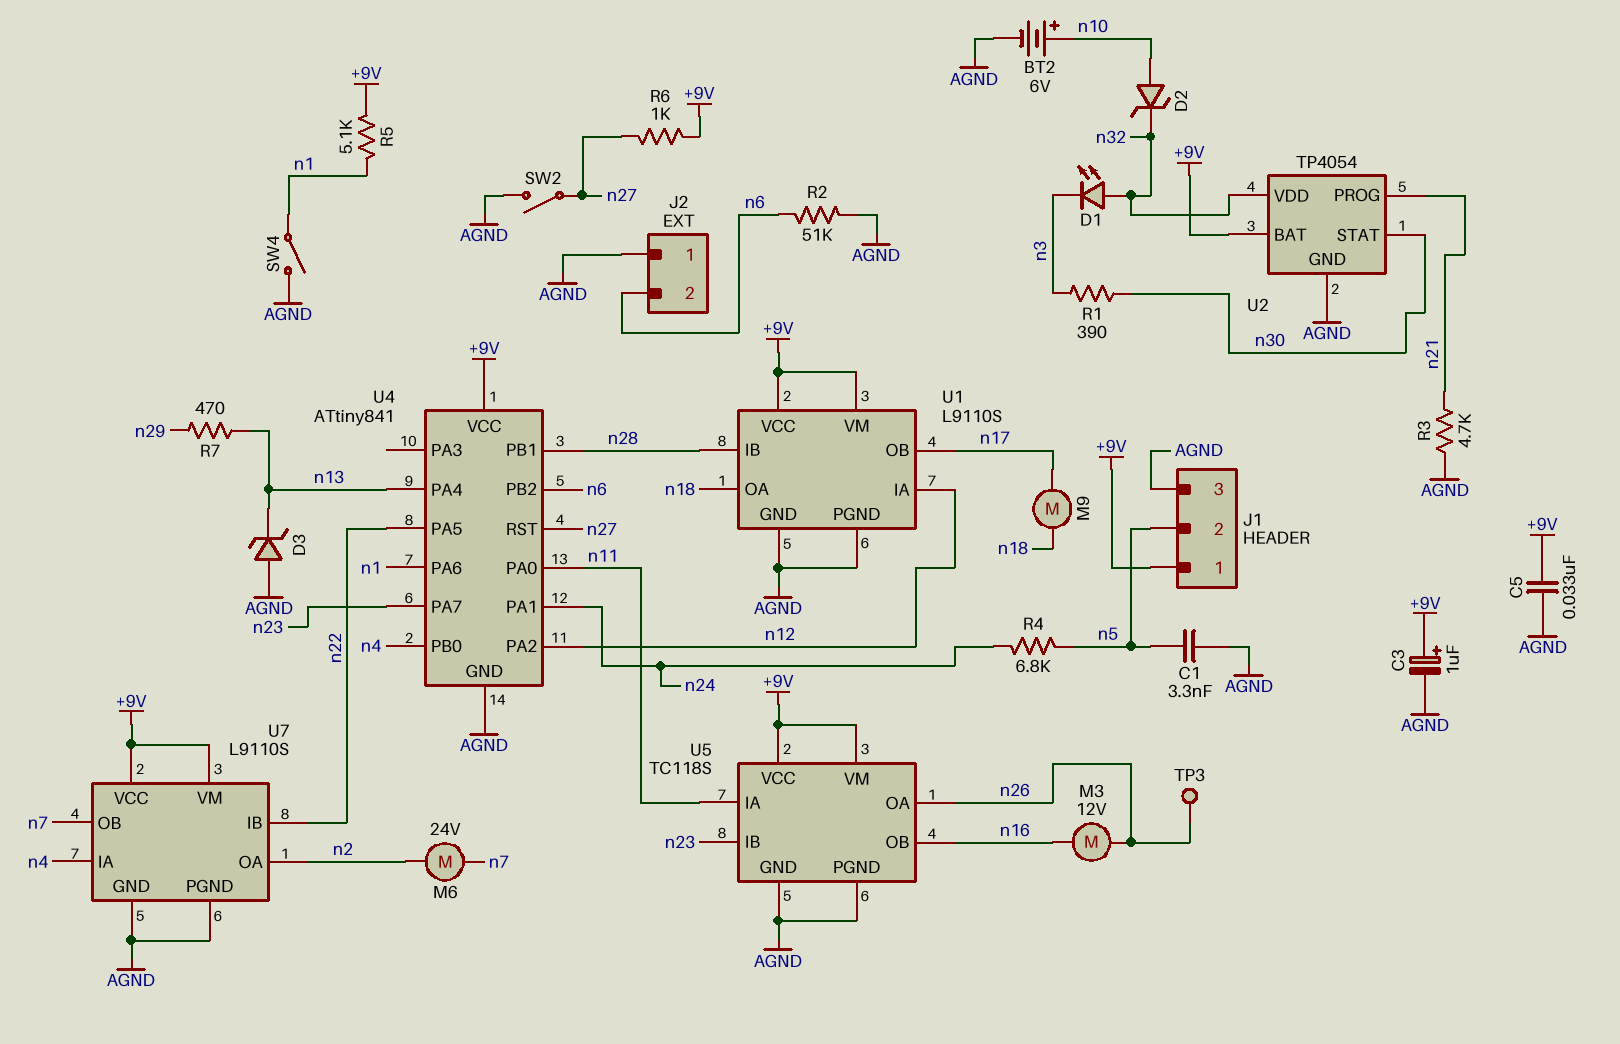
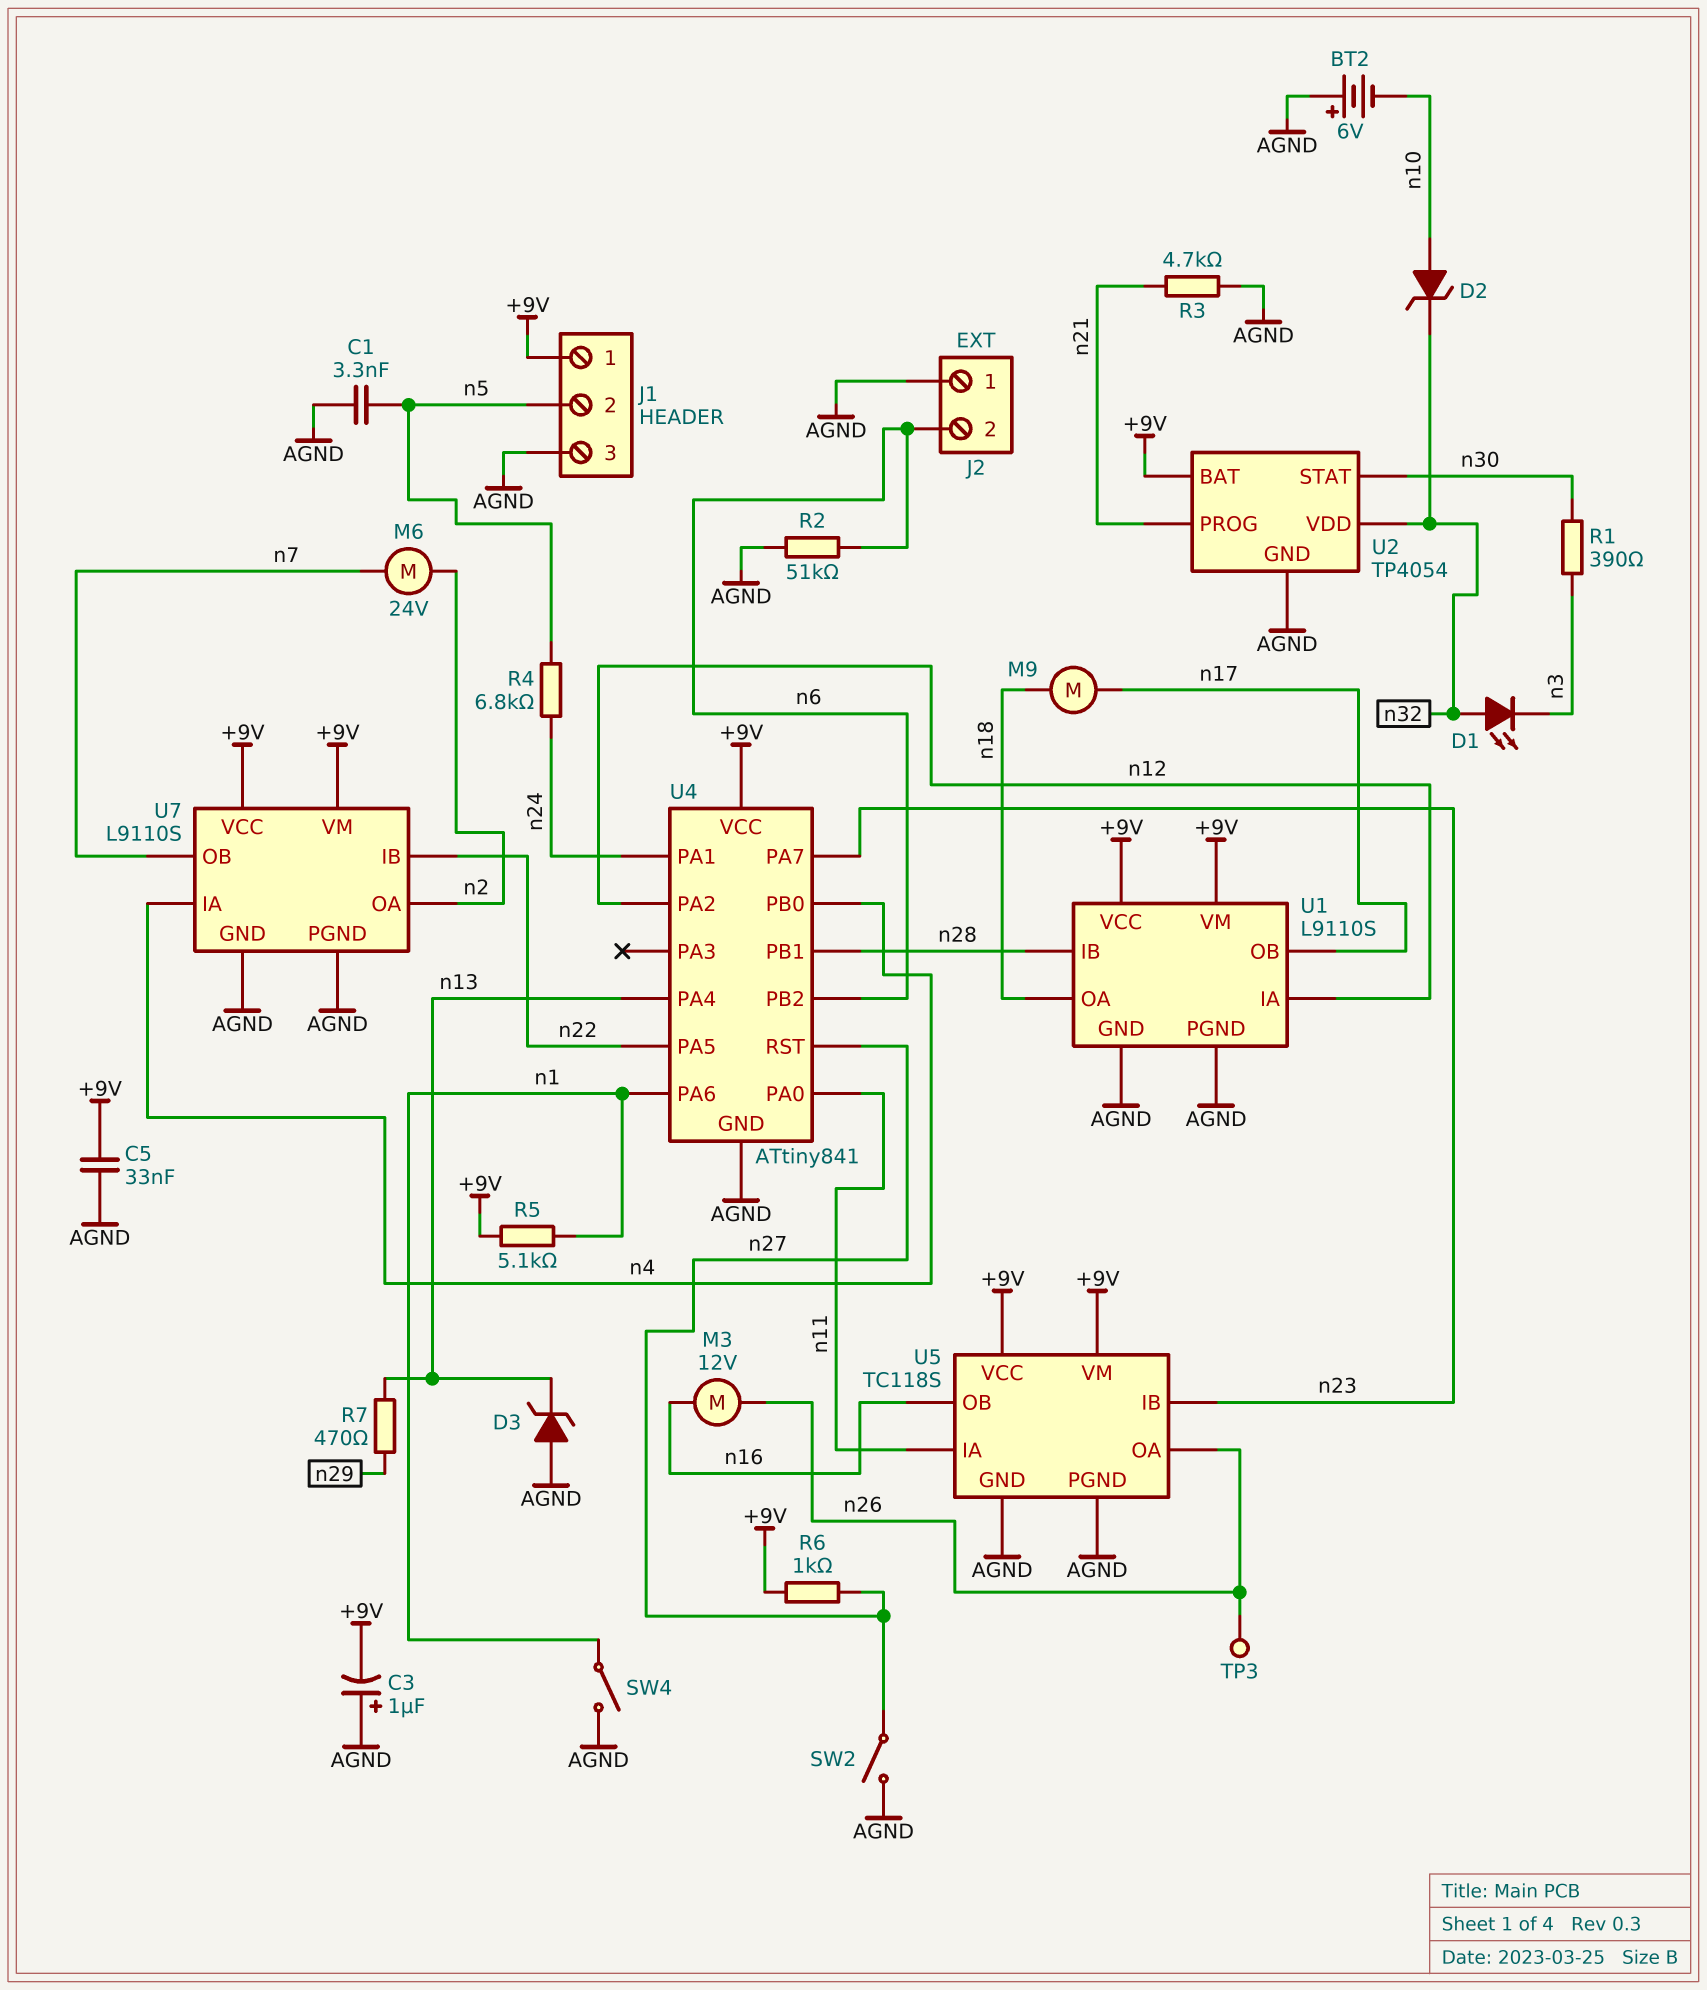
BT2: 6V (plus n10, minus AGND) -> 6V (plus AGND, minus n10)
C3: 1uF (plus +9V, minus AGND) -> 1uF (plus AGND, minus +9V)

